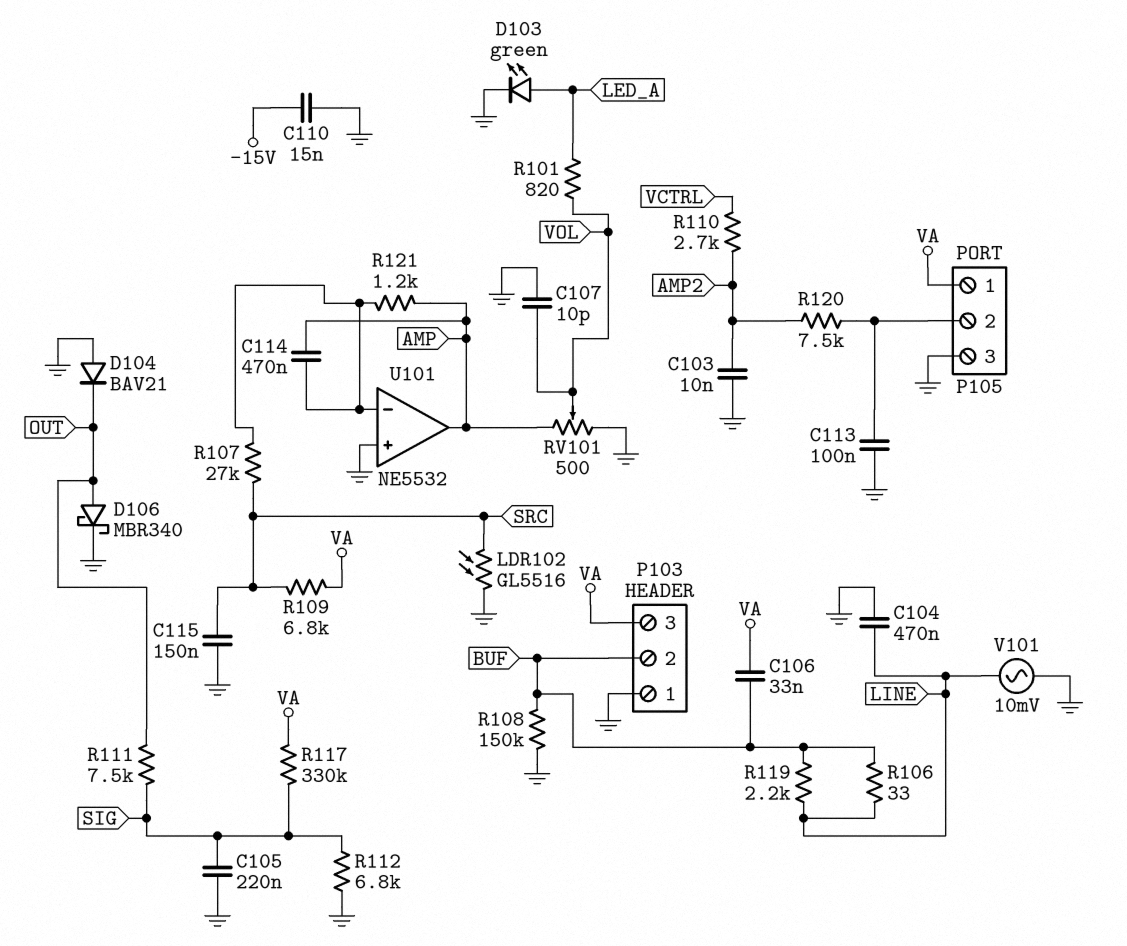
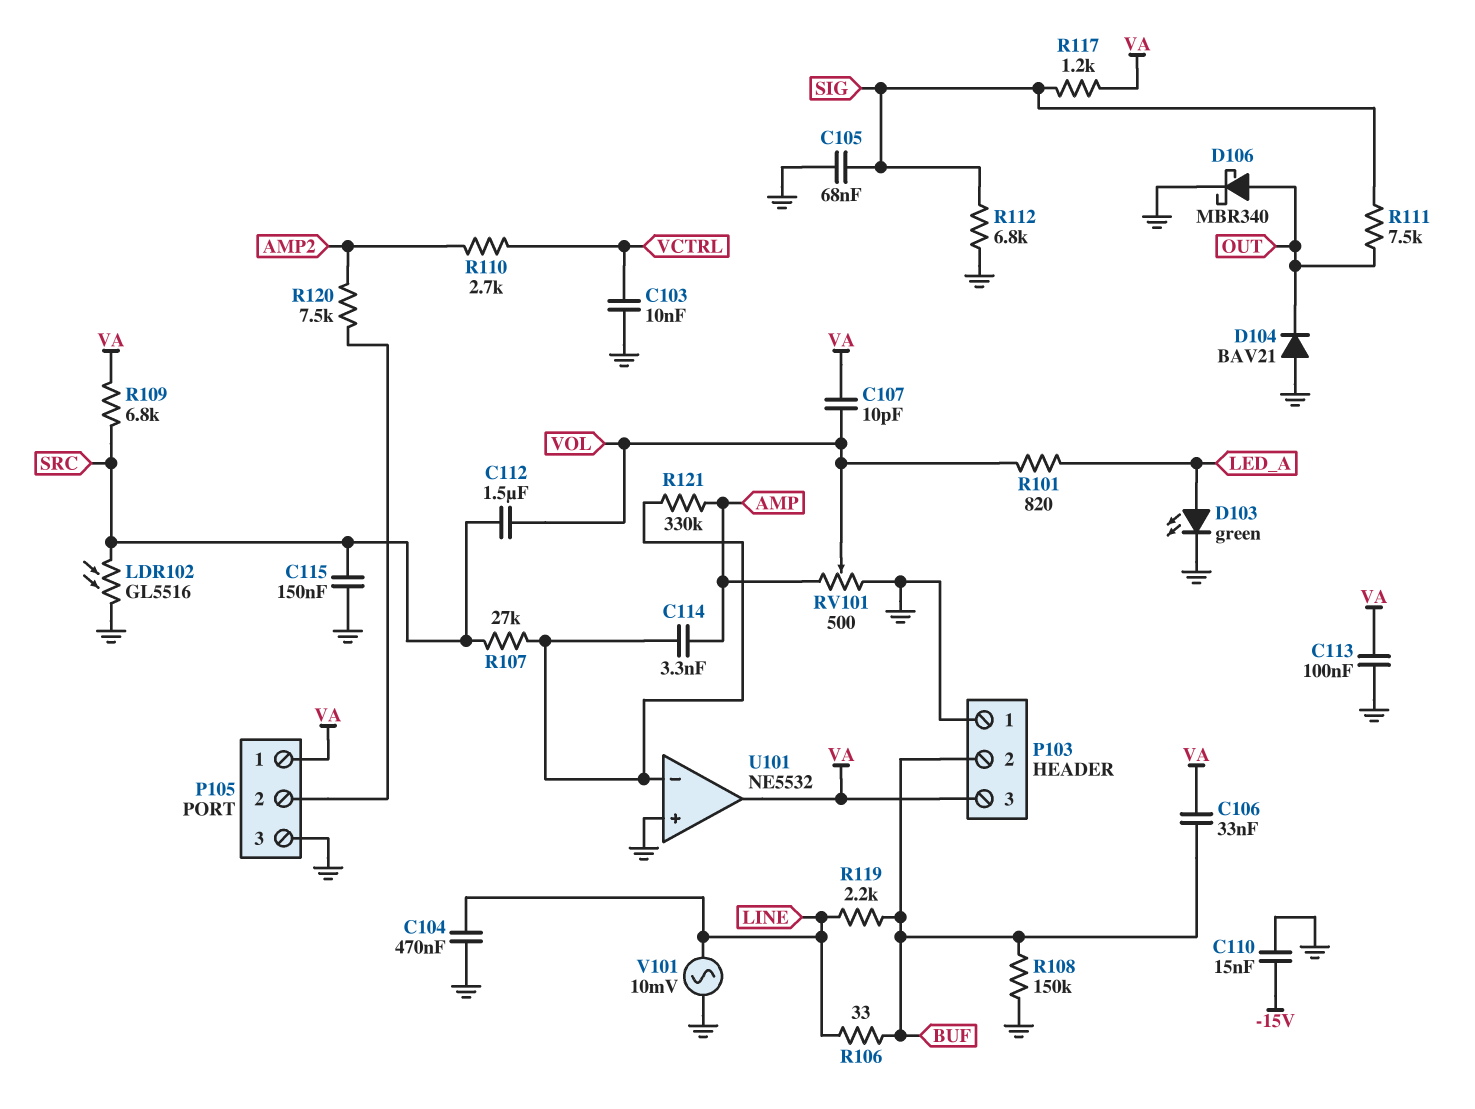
C103: 10nF (AMP2, GND) -> 10nF (GND, VCTRL)
C105: 220nF (GND, SIG) -> 68nF (GND, SIG)
C107: 10pF (GND, VOL) -> 10pF (VA, VOL)
C112: none -> 1.5uF (SRC, VOL)
C113: 100nF (GND, P105/2) -> 100nF (GND, VA)
C114: 470nF (AMP, U101/in-) -> 3.3nF (AMP, U101/in-)
R117: 330k (SIG, VA) -> 1.2k (SIG, VA)
R121: 1.2k (AMP, U101/in-) -> 330k (AMP, U101/in-)
U101 pin out: AMP -> VA

